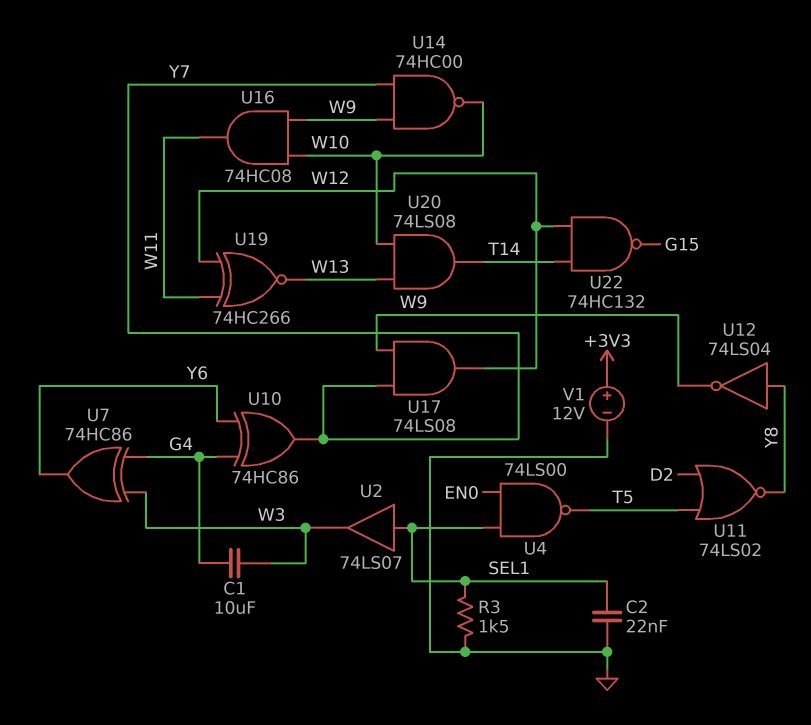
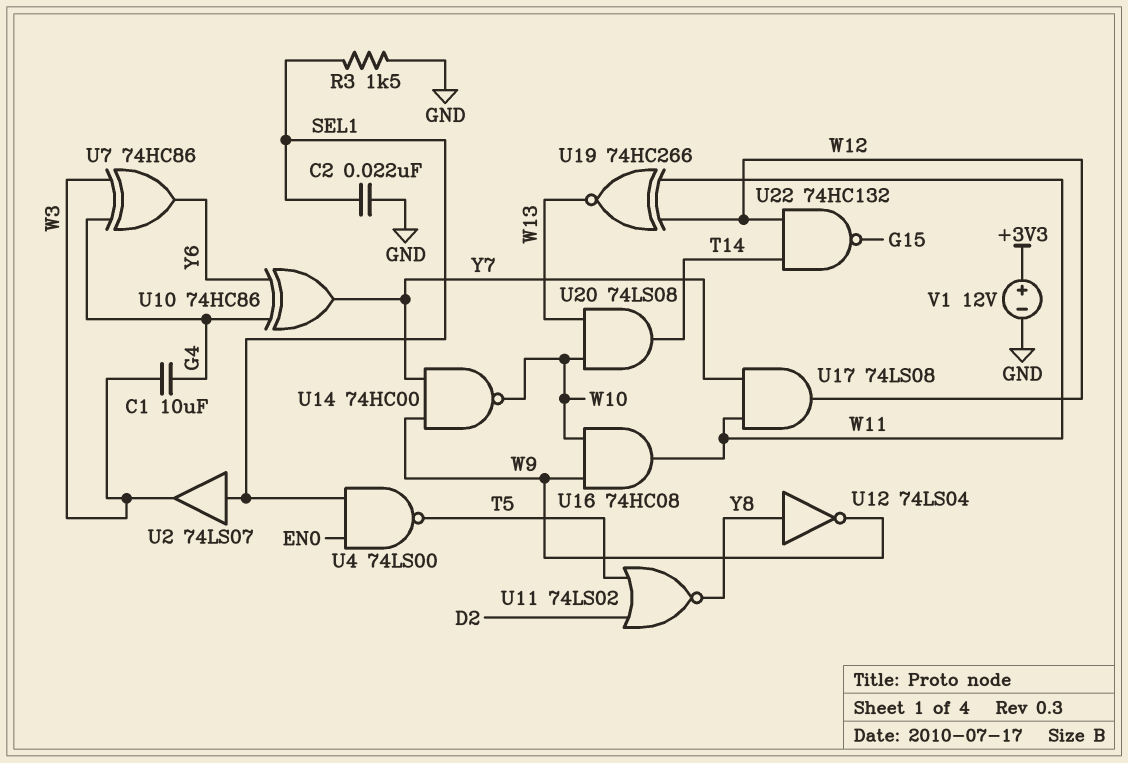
U17: AND 74LS08 (in W9, in Y7, out W12) -> AND 74LS08 (in W11, in Y7, out W12)

